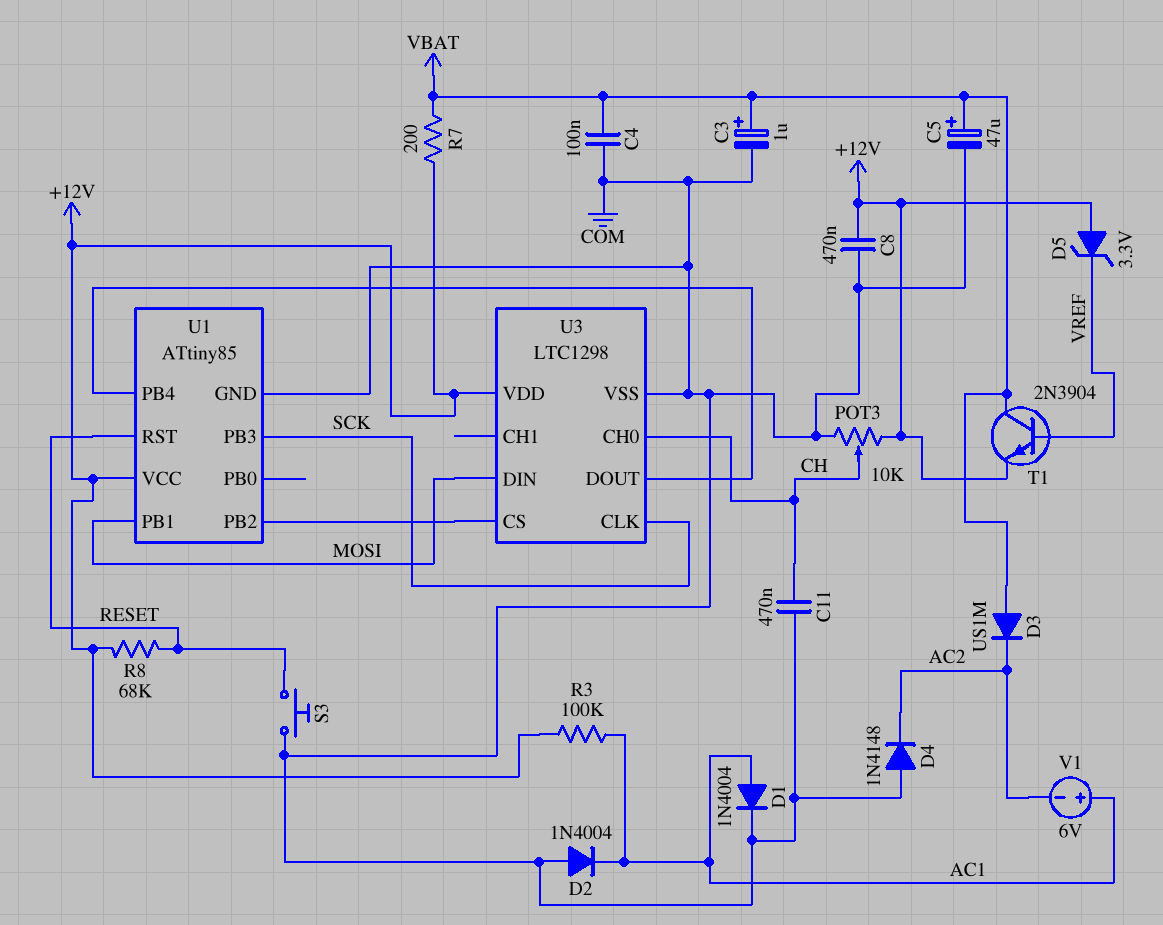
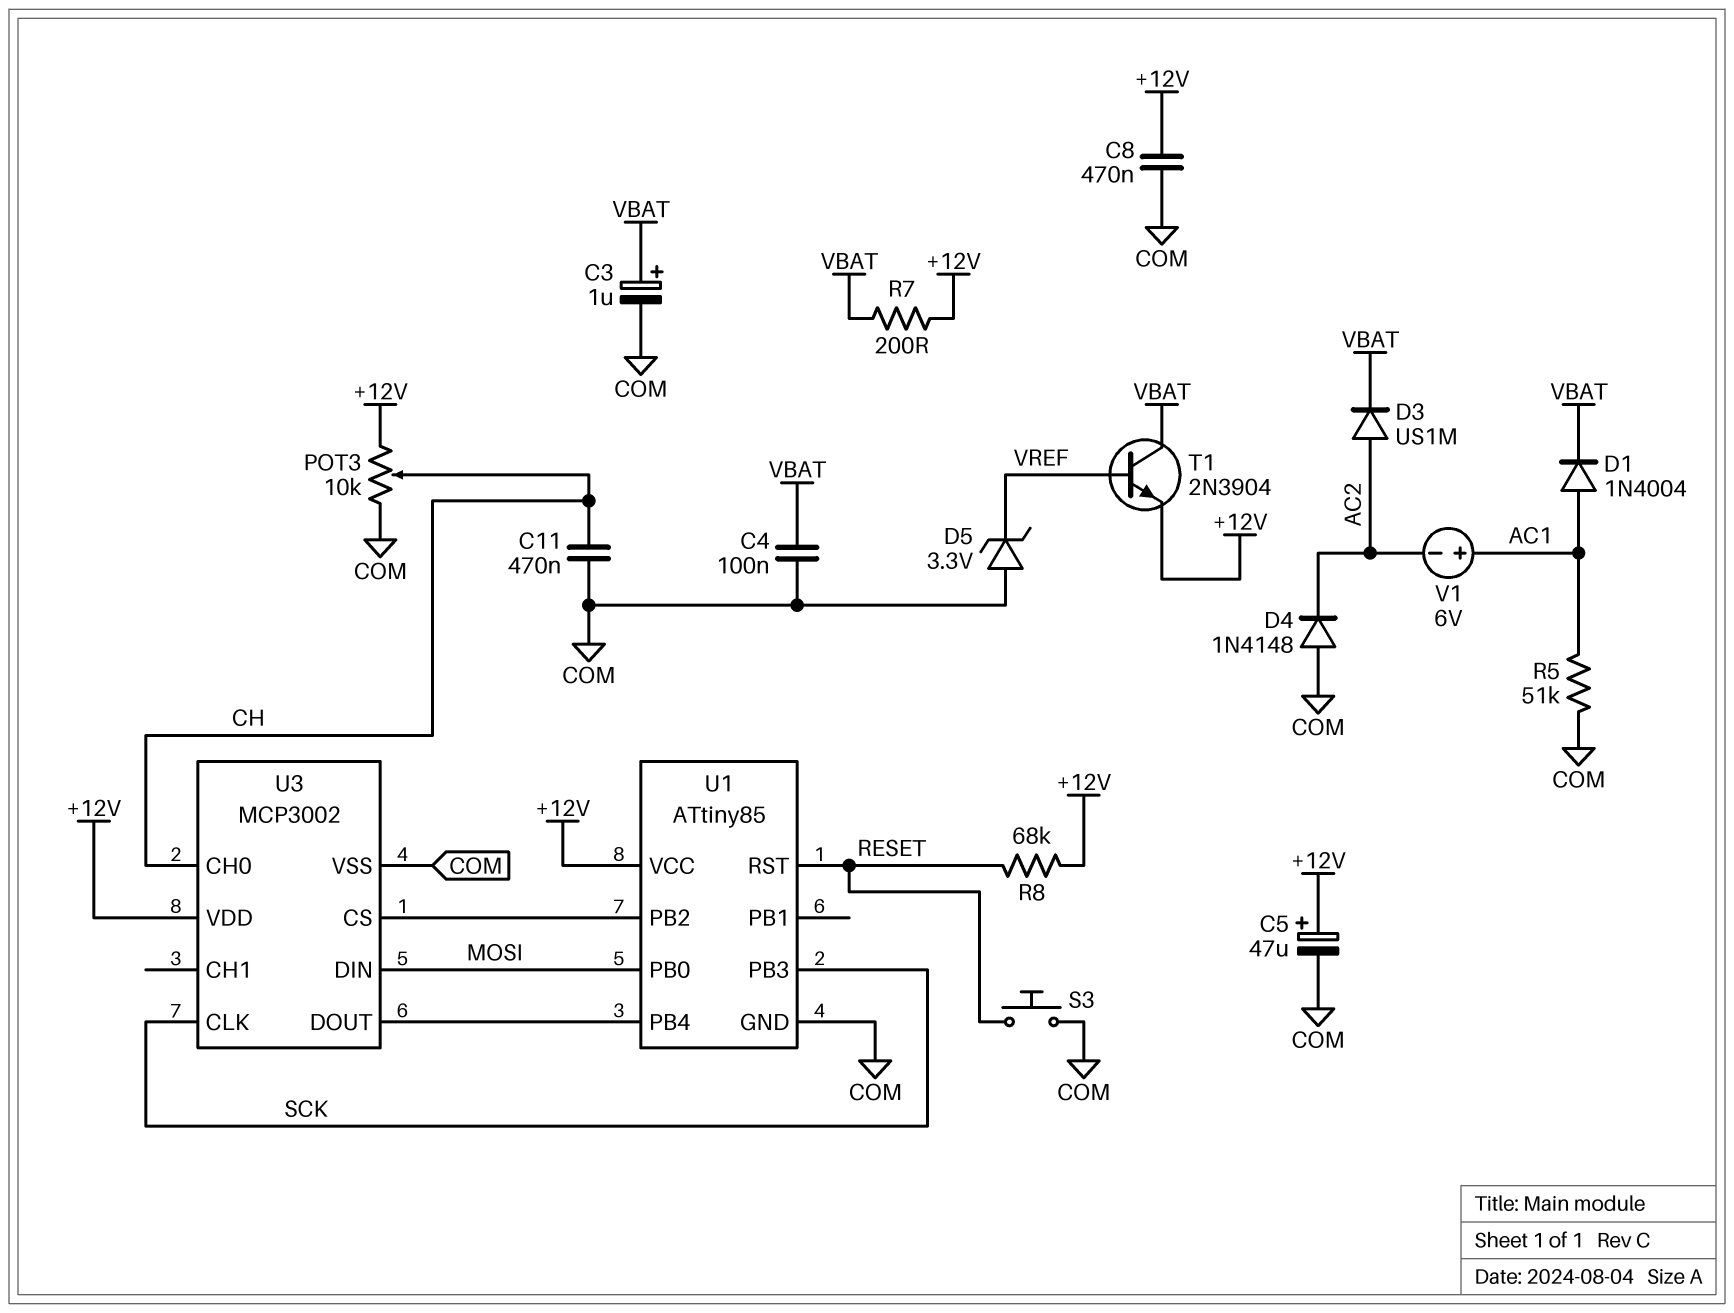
C5: 47uF (plus VBAT, minus COM) -> 47uF (plus +12V, minus COM)
D1: diode 1N4004 (A AC1, K COM) -> diode 1N4004 (A AC1, K VBAT)
D2: diode 1N4004 (A COM, K AC1) -> none
D3: diode US1M (A VBAT, K AC2) -> diode US1M (A AC2, K VBAT)
D5: zener 3.3V (A +12V, K VREF) -> zener 3.3V (A COM, K VREF)
R3: 100k (+12V, AC1) -> none
R5: none -> 51k (AC1, COM)
U1 pin PB0: none -> MOSI
U1 pin PB1: MOSI -> none
U3: LTC1298 -> MCP3002

